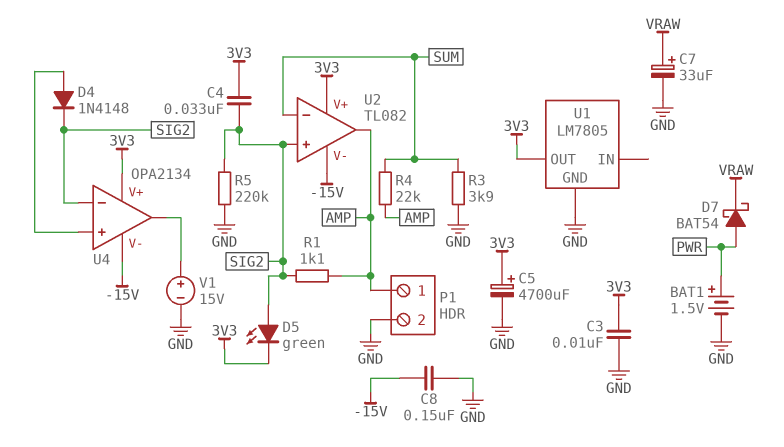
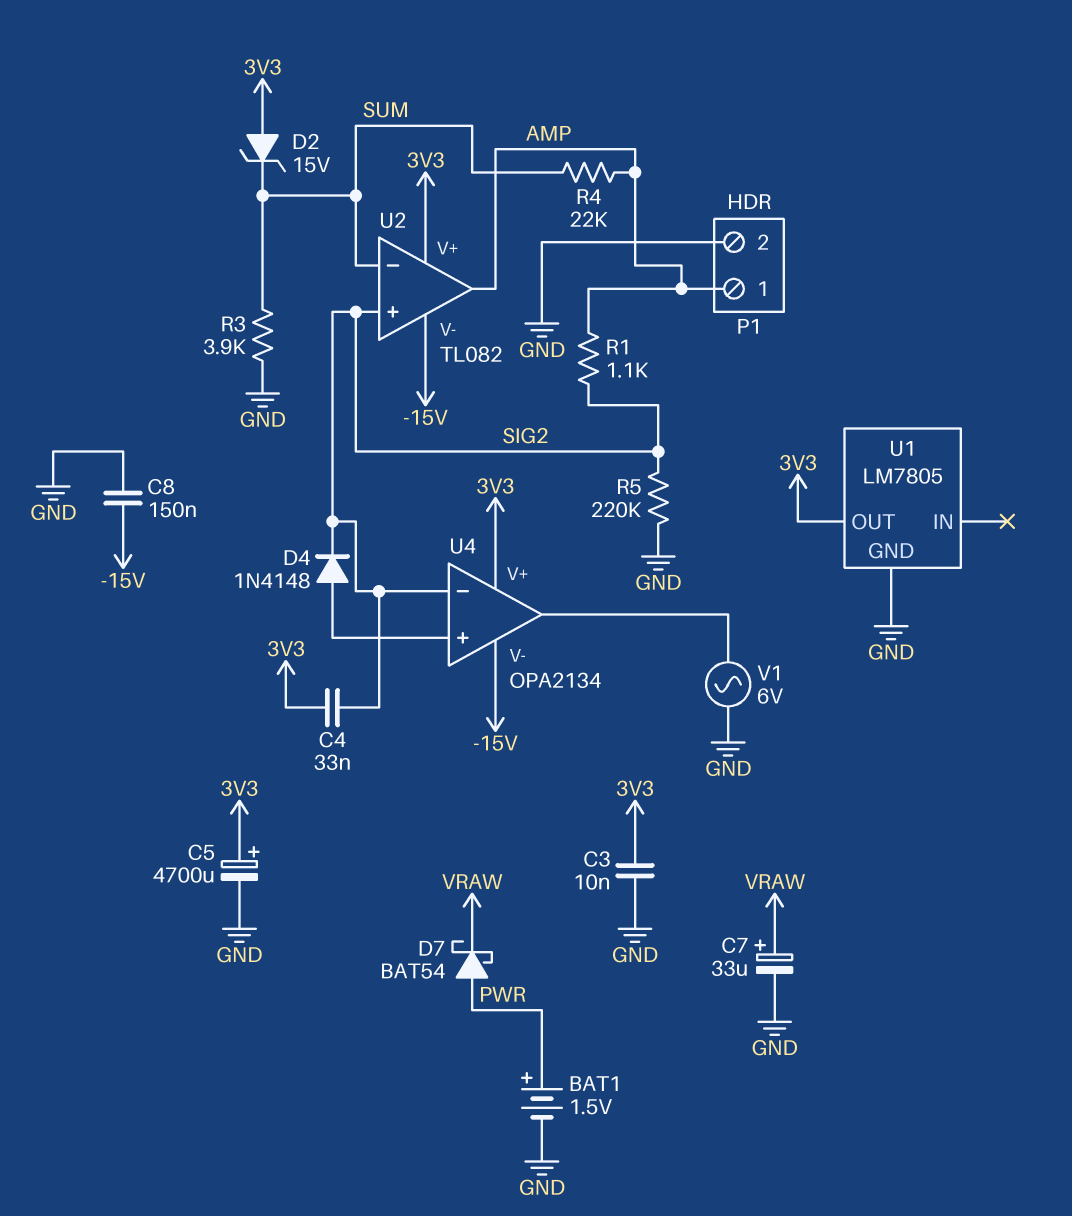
D2: none -> zener 15V (A 3V3, K SUM)
D5: LED green (A SIG2, K 3V3) -> none
V1: 15V (plus U4/out, minus GND) -> AC 6V (GND, U4/out)

